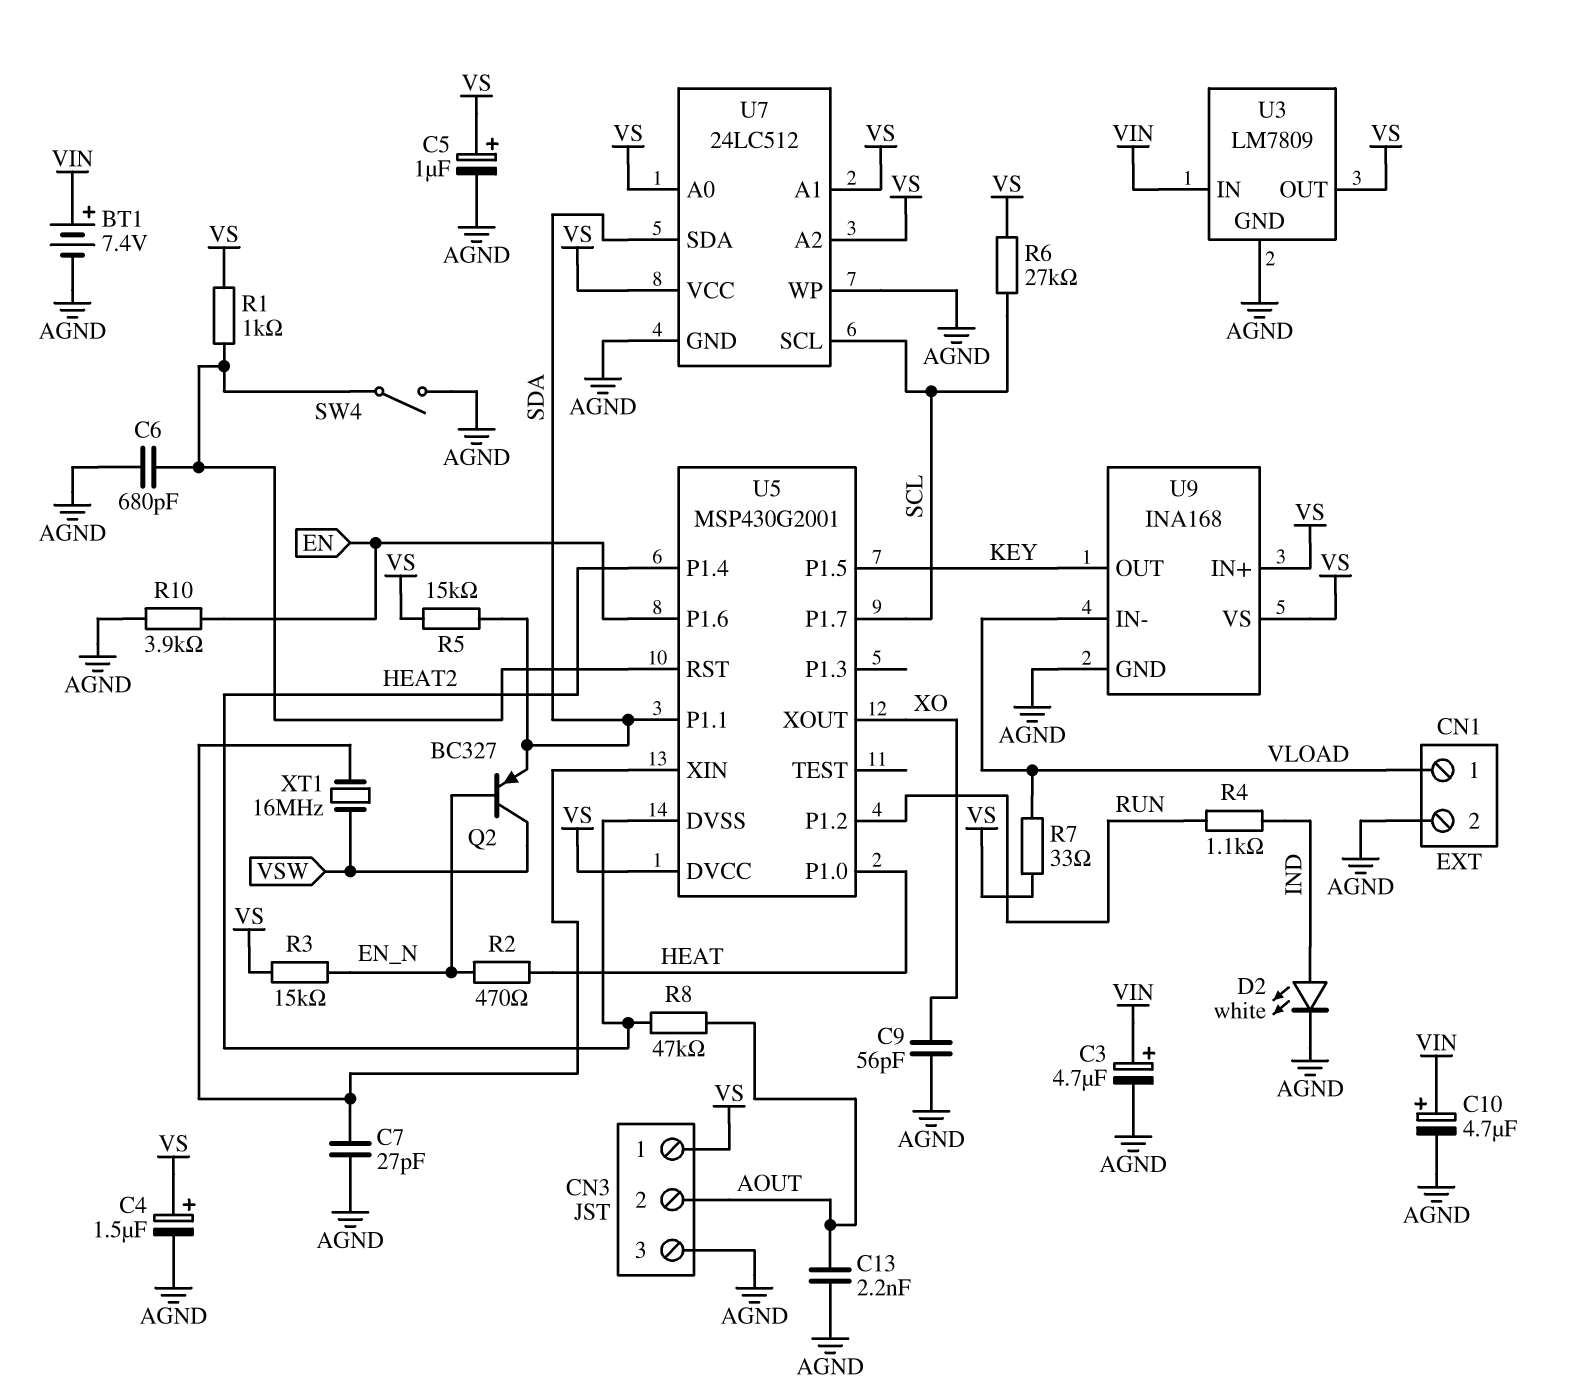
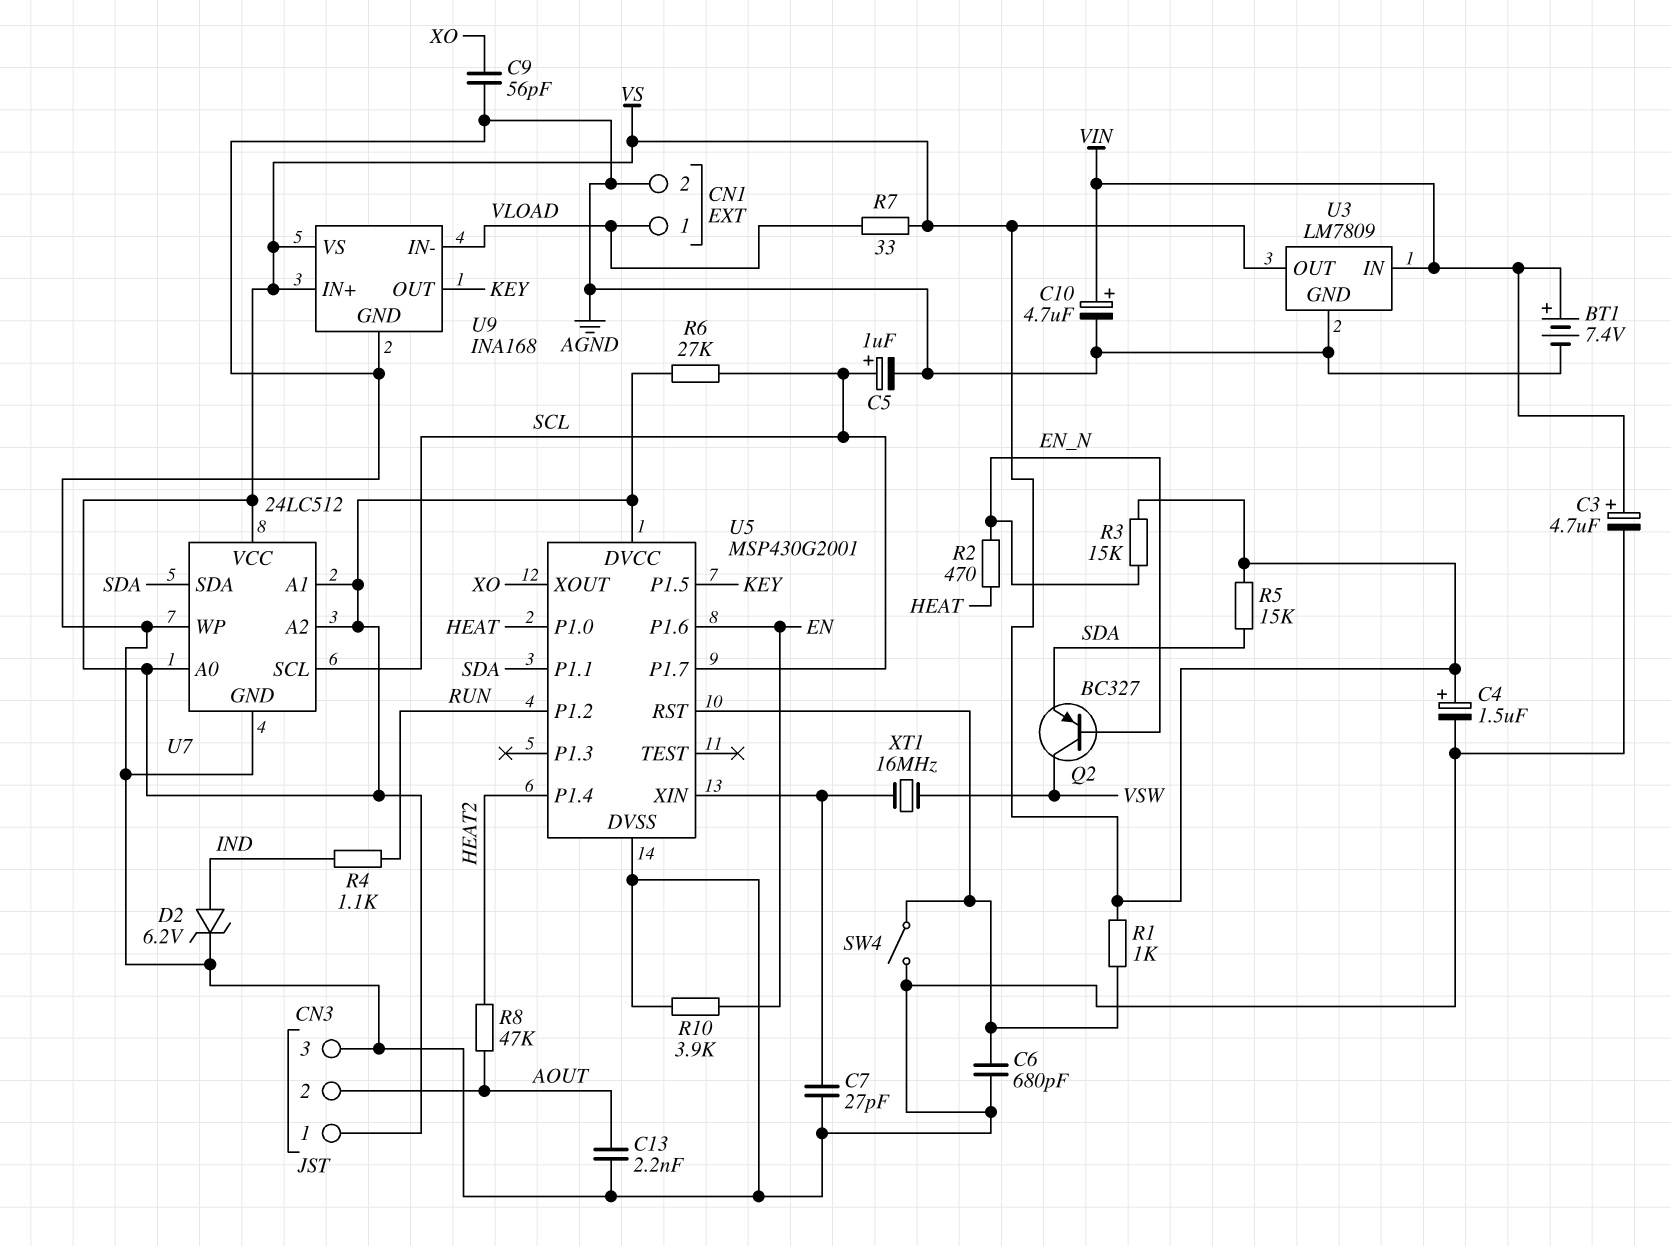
C5: 1uF (plus VS, minus AGND) -> 1uF (plus SCL, minus AGND)
D2: LED white (A IND, K AGND) -> zener 6.2V (A IND, K AGND)
U5 pin DVSS: HEAT2 -> AGND

